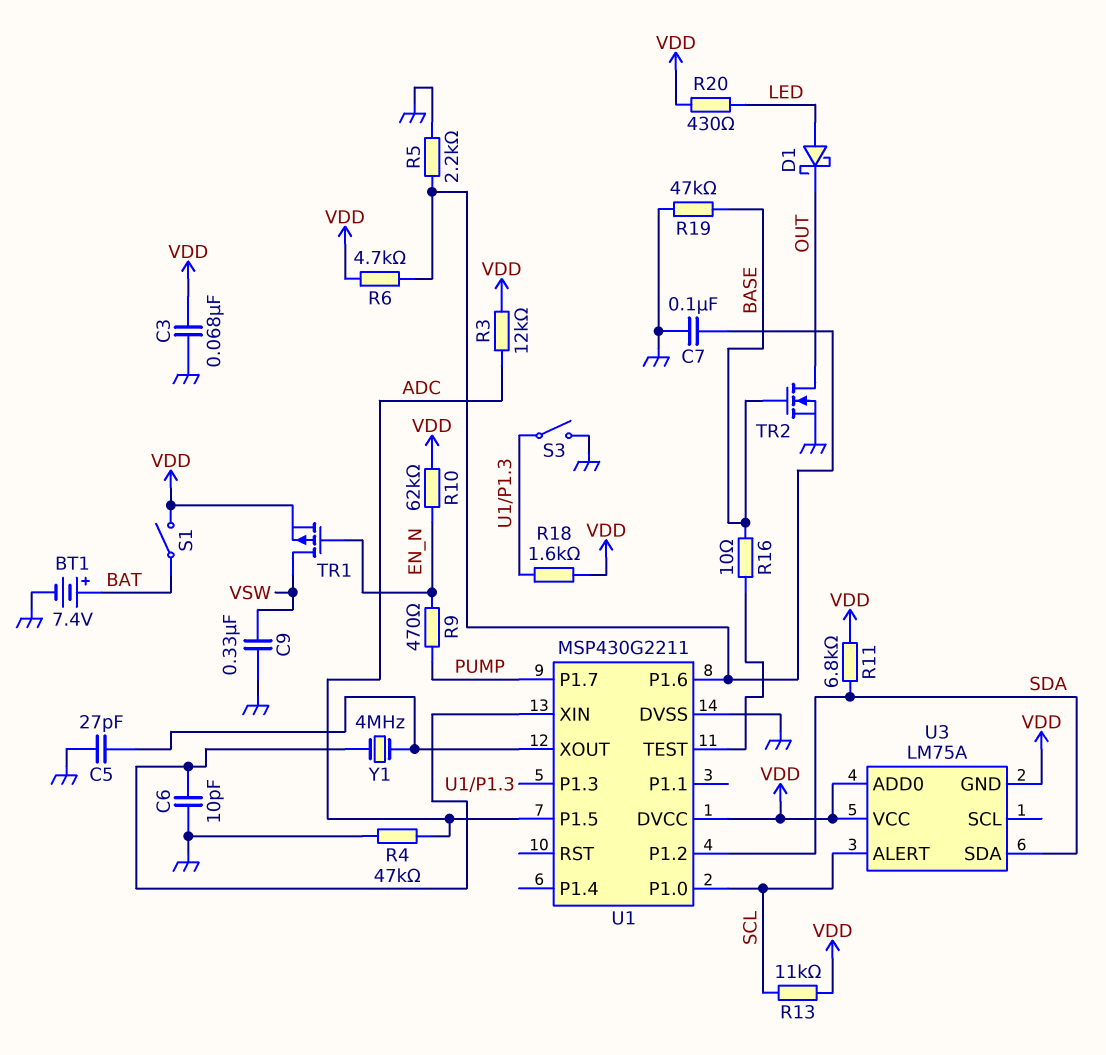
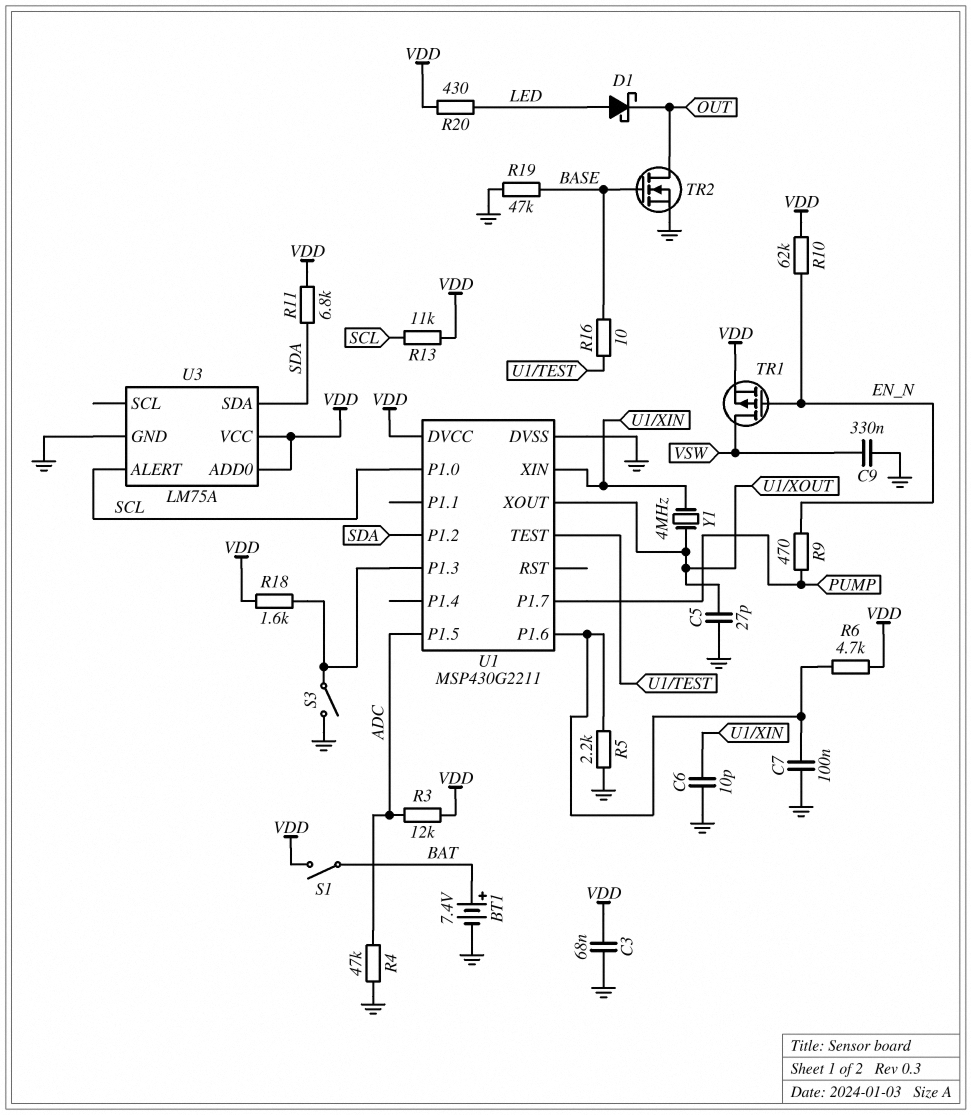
U3 pin GND: VDD -> GND

